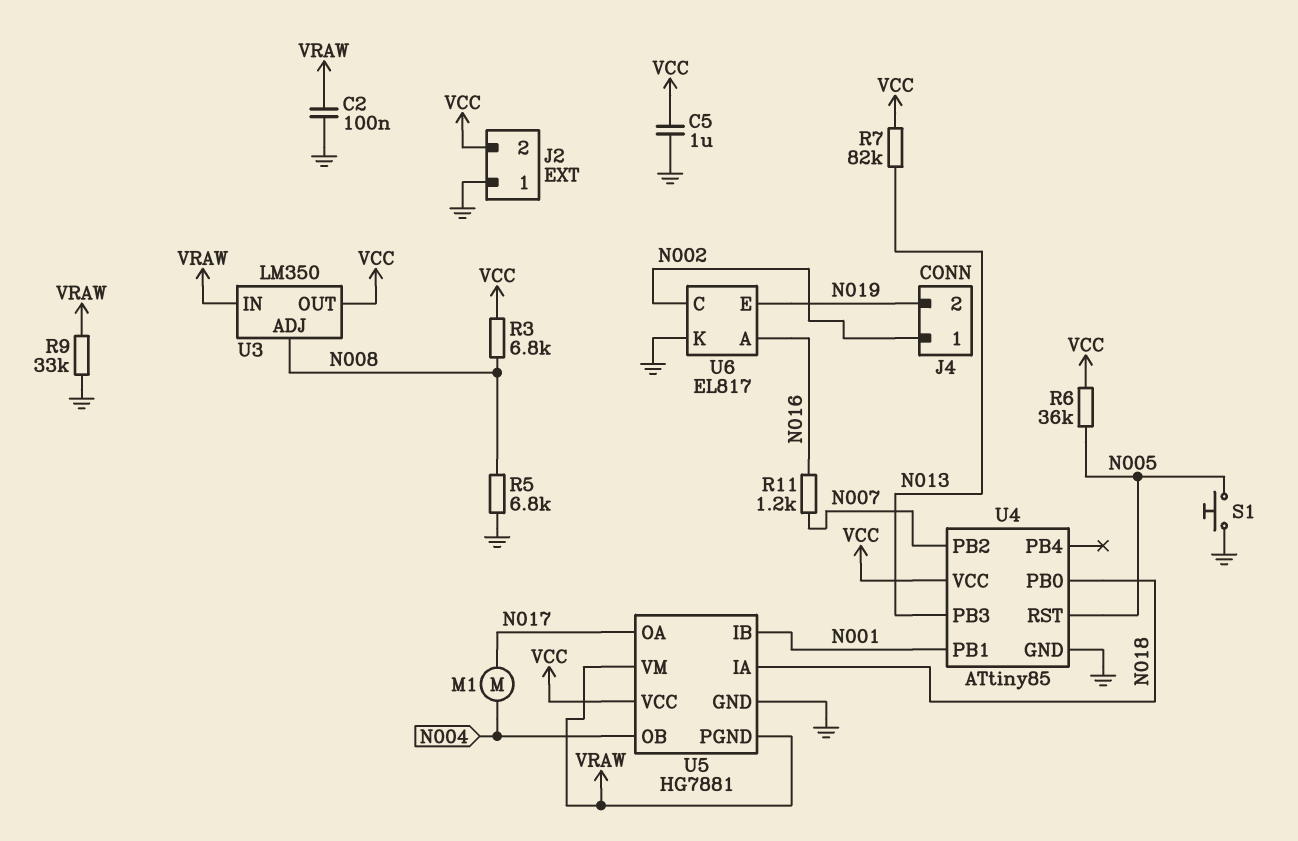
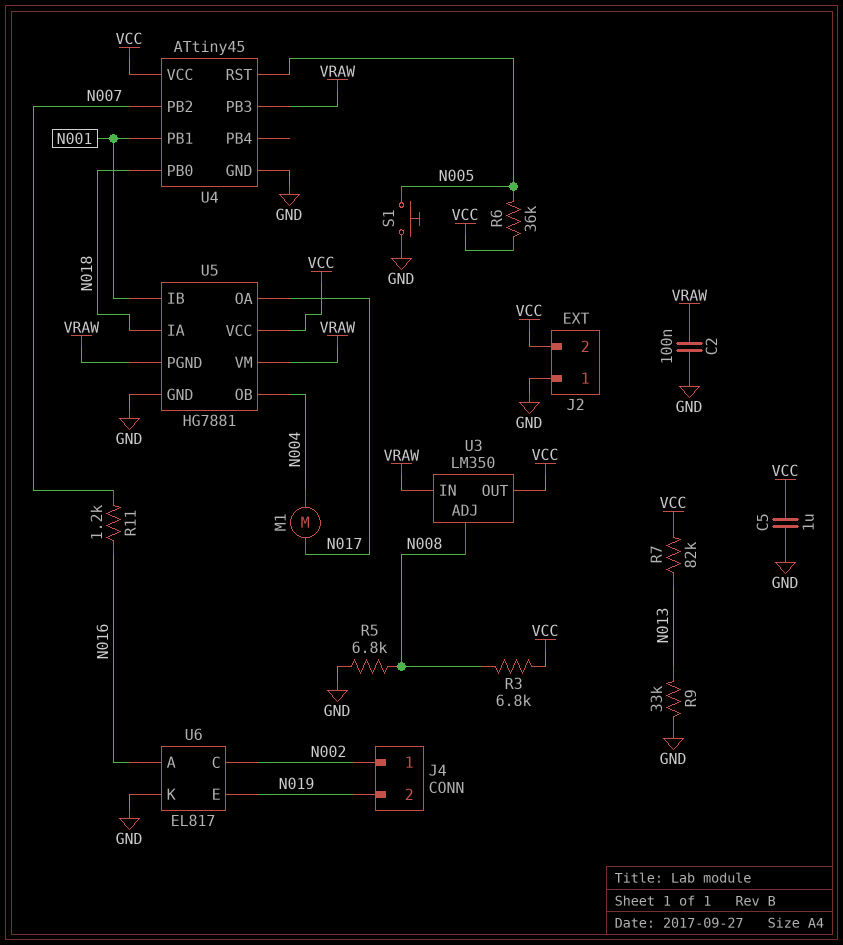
R9: 33k (GND, VRAW) -> 33k (GND, N013)
U4: ATtiny85 -> ATtiny45
U4 pin PB3: N013 -> VRAW

